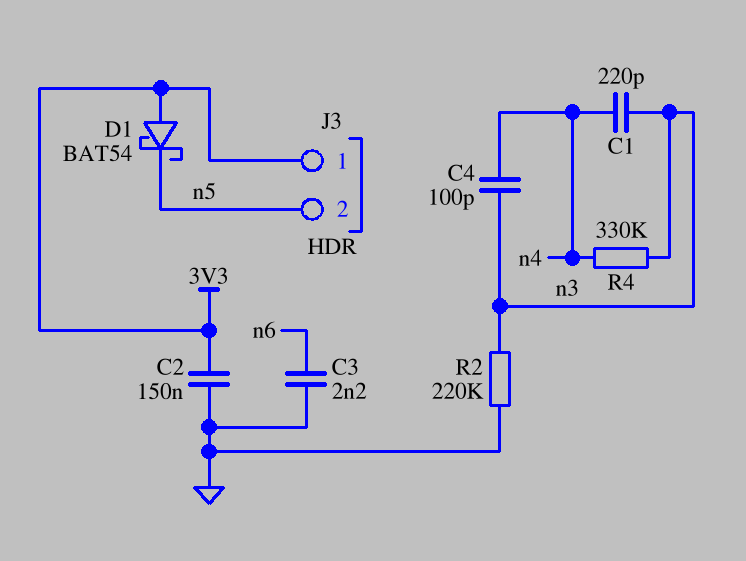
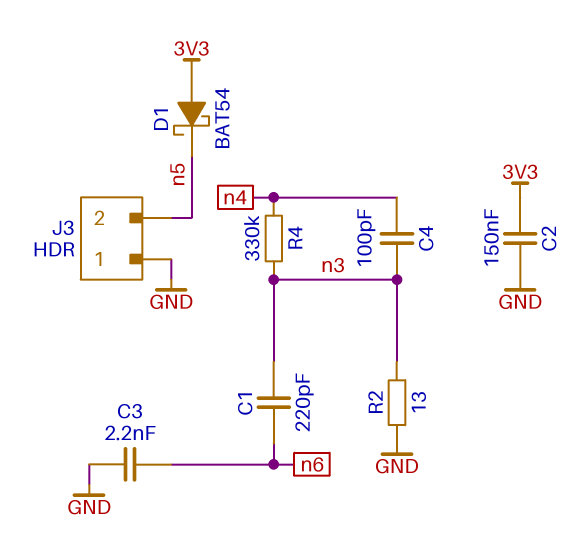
C1: 220pF (n3, n4) -> 220pF (n3, n6)
J3 pin 1: 3V3 -> GND
R2: 220k (GND, n3) -> 13 (GND, n3)

